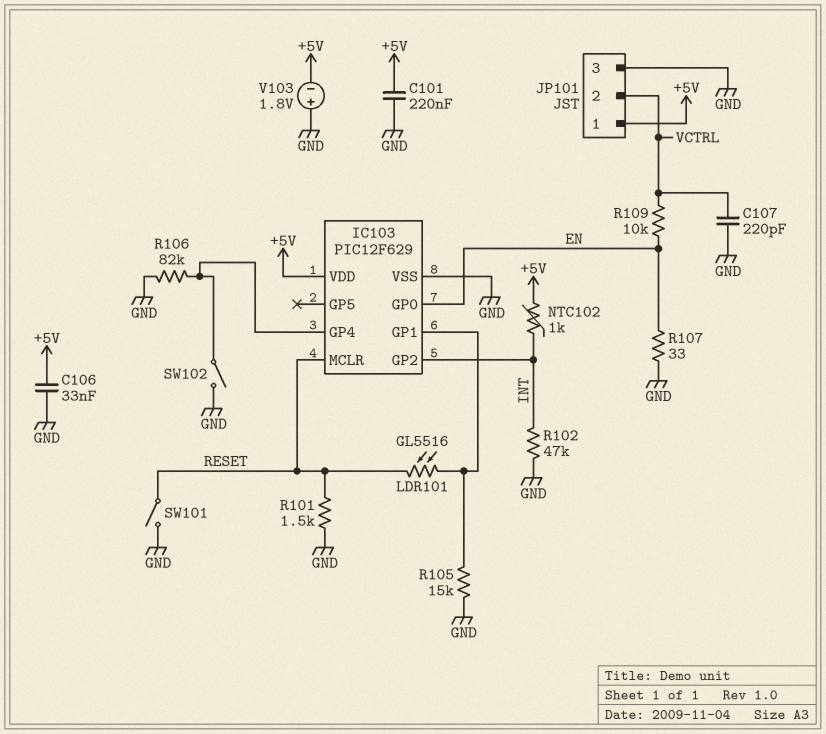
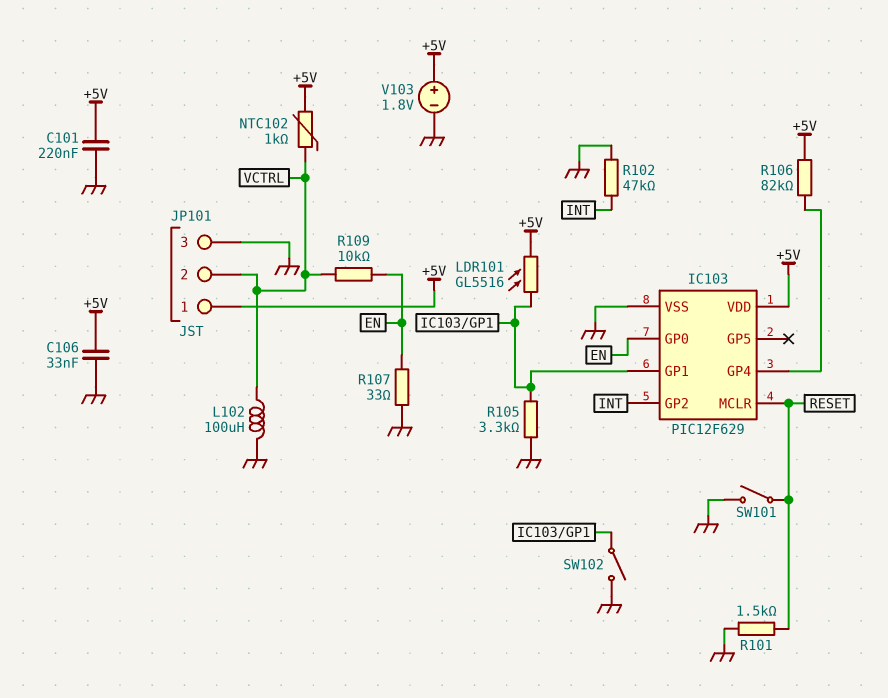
C107: 220pF (GND, VCTRL) -> none
L102: none -> 100uH (GND, VCTRL)
LDR101: GL5516 (IC103/GP1, RESET) -> GL5516 (+5V, IC103/GP1)
NTC102: 1k (+5V, INT) -> 1k (+5V, VCTRL)
R105: 15k (GND, IC103/GP1) -> 3.3k (GND, IC103/GP1)
R106: 82k (GND, IC103/GP4) -> 82k (+5V, IC103/GP4)
SW102: switch (GND, IC103/GP4) -> switch (GND, IC103/GP1)
V103: 1.8V (plus GND, minus +5V) -> 1.8V (plus +5V, minus GND)

